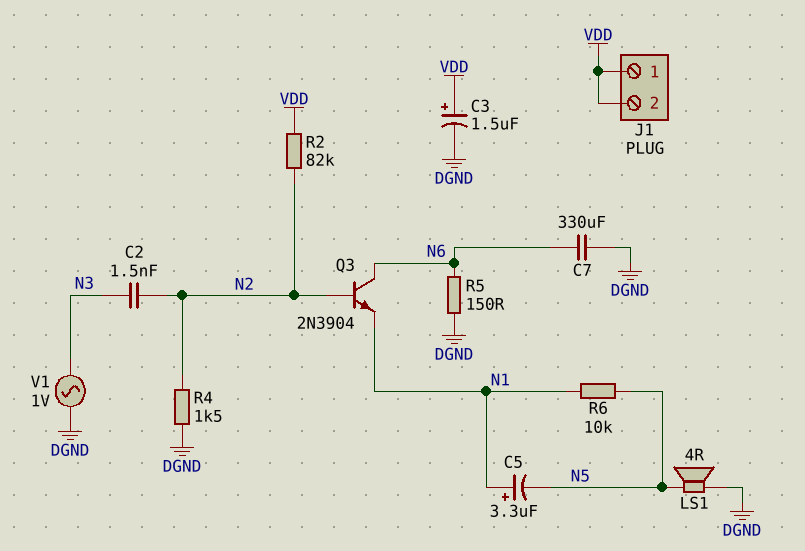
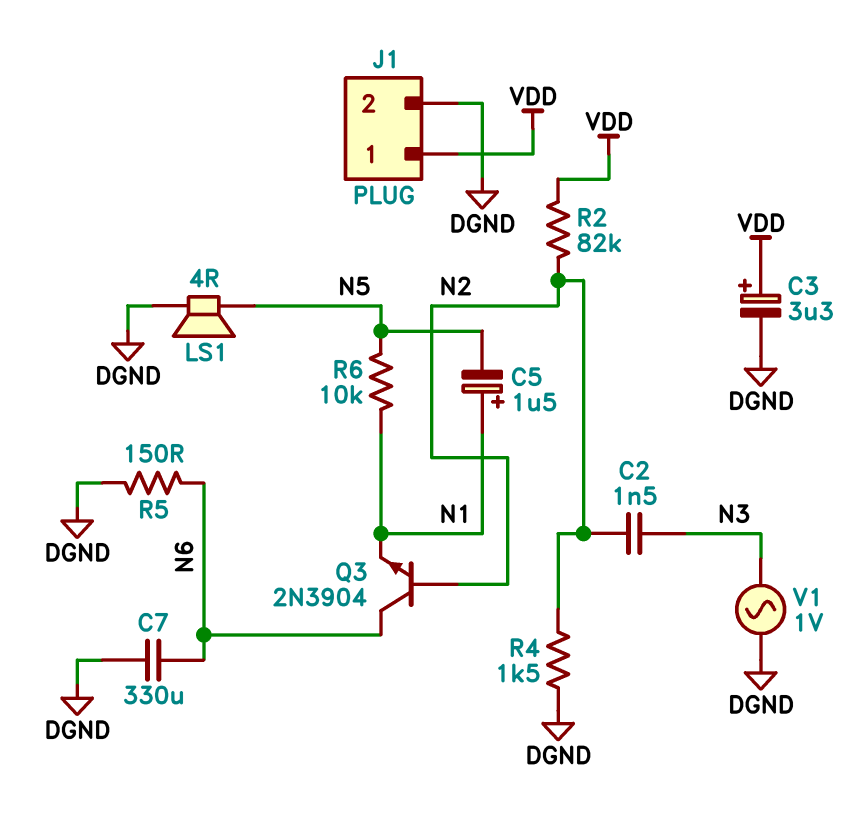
C3: 1.5uF (plus VDD, minus DGND) -> 3.3uF (plus VDD, minus DGND)
C5: 3.3uF (plus N1, minus N5) -> 1.5uF (plus N1, minus N5)
J1 pin 2: VDD -> DGND

